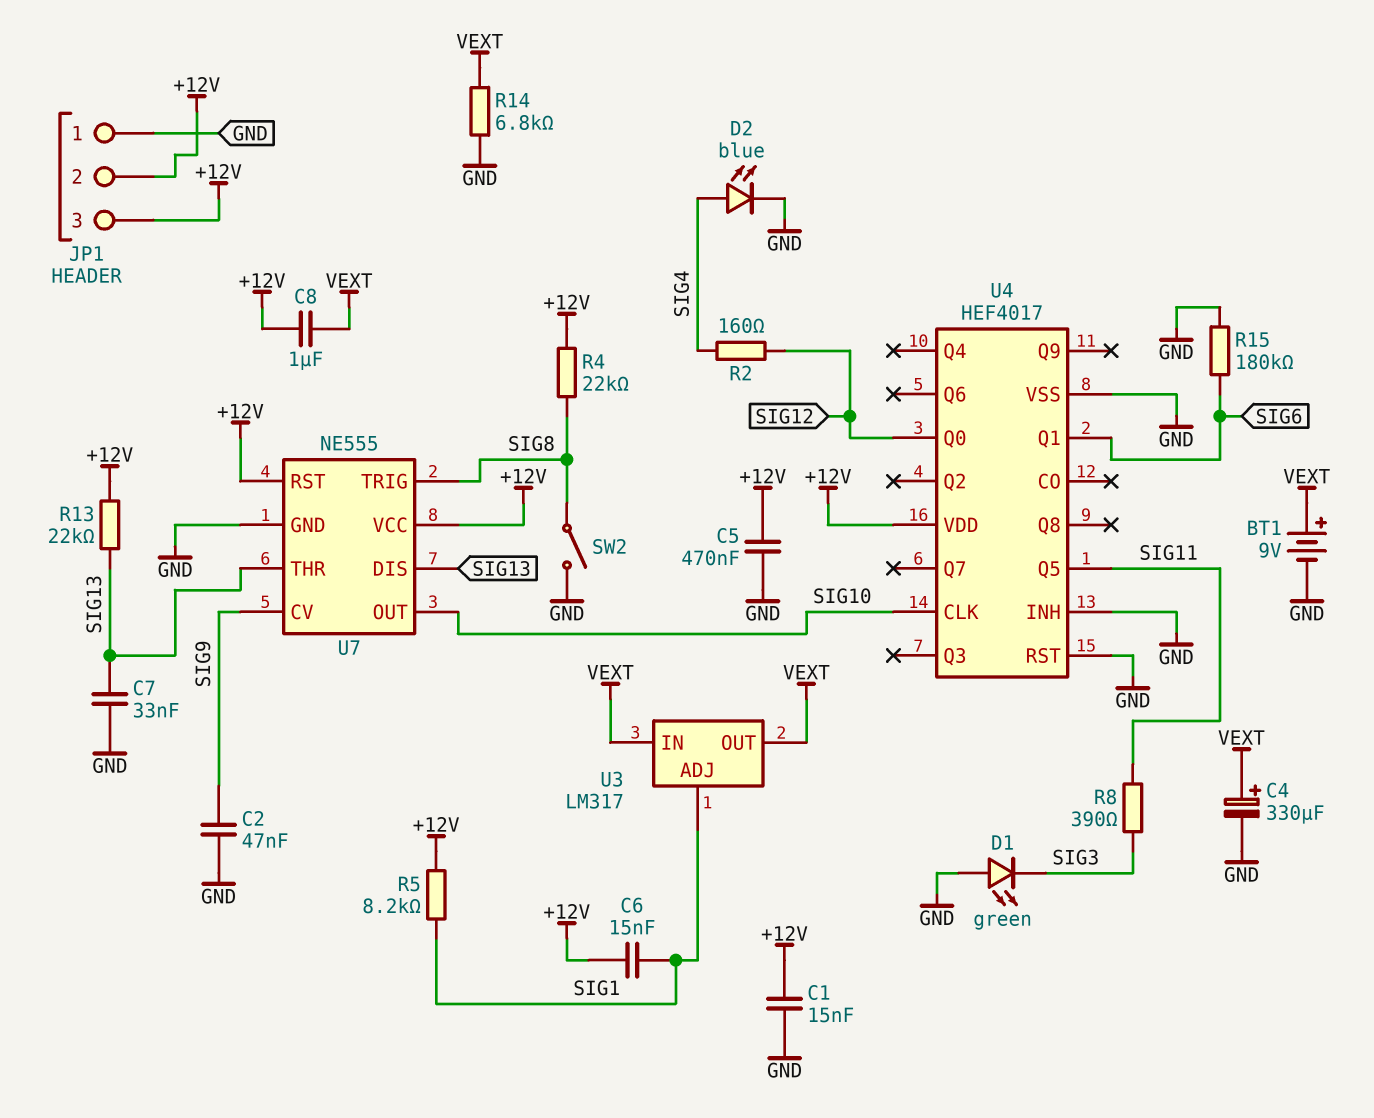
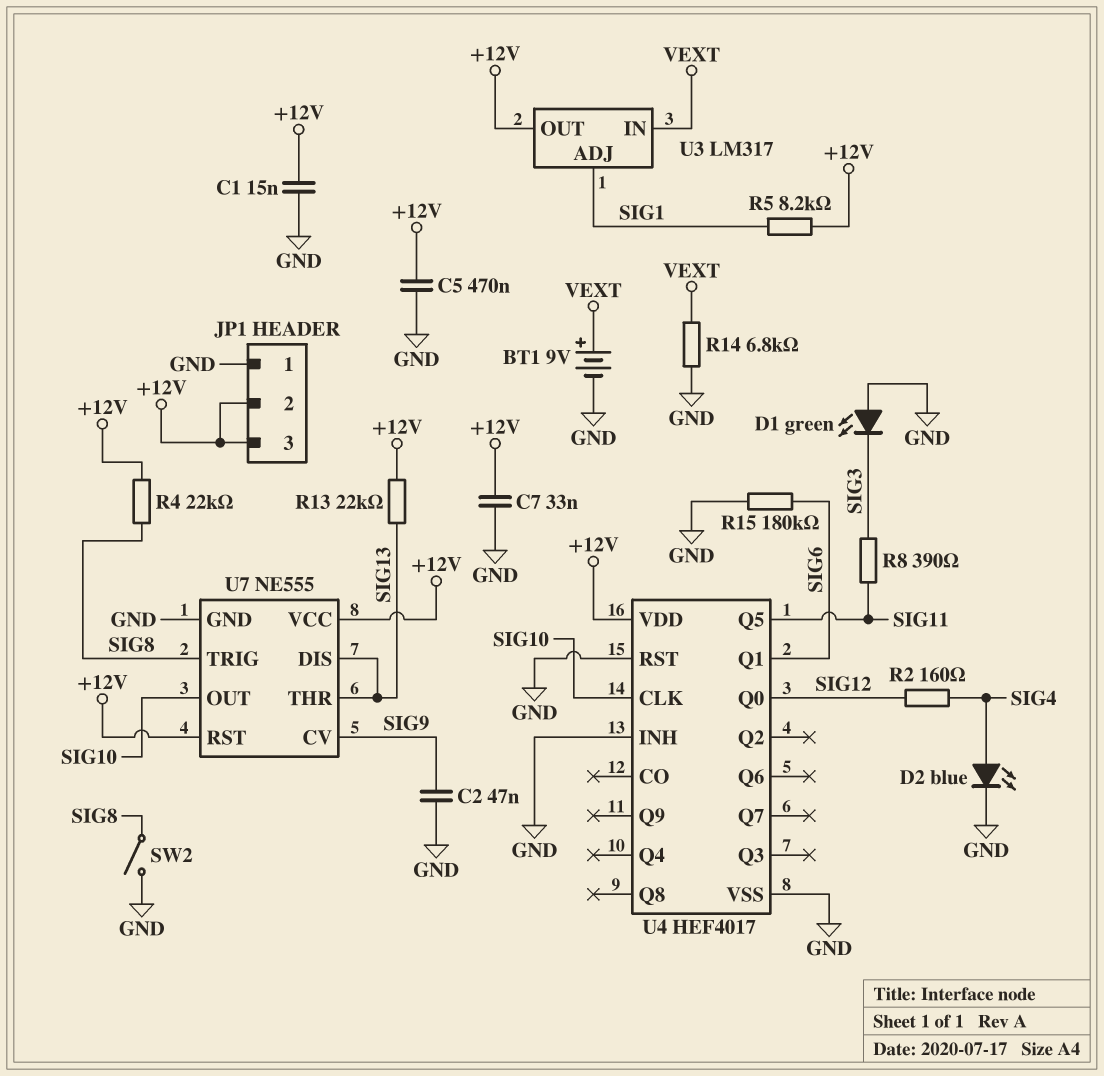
C4: 330uF (plus VEXT, minus GND) -> none
C6: 15nF (+12V, SIG1) -> none
C7: 33nF (GND, SIG13) -> 33nF (+12V, GND)
C8: 1uF (+12V, VEXT) -> none
U3 pin OUT: VEXT -> +12V

